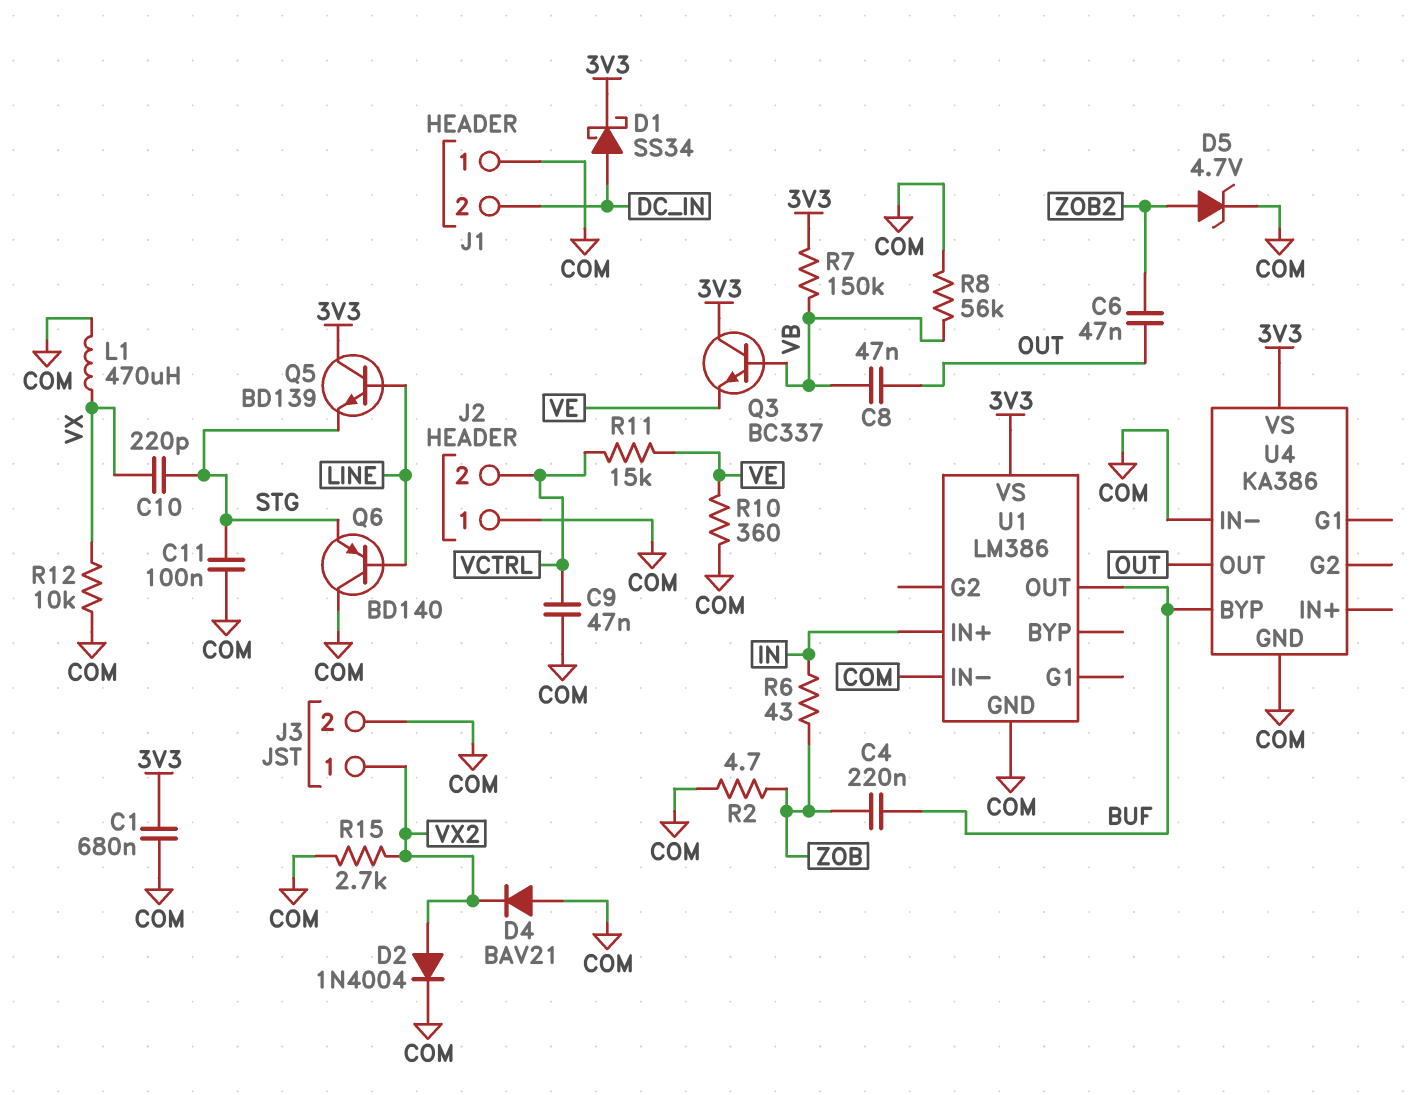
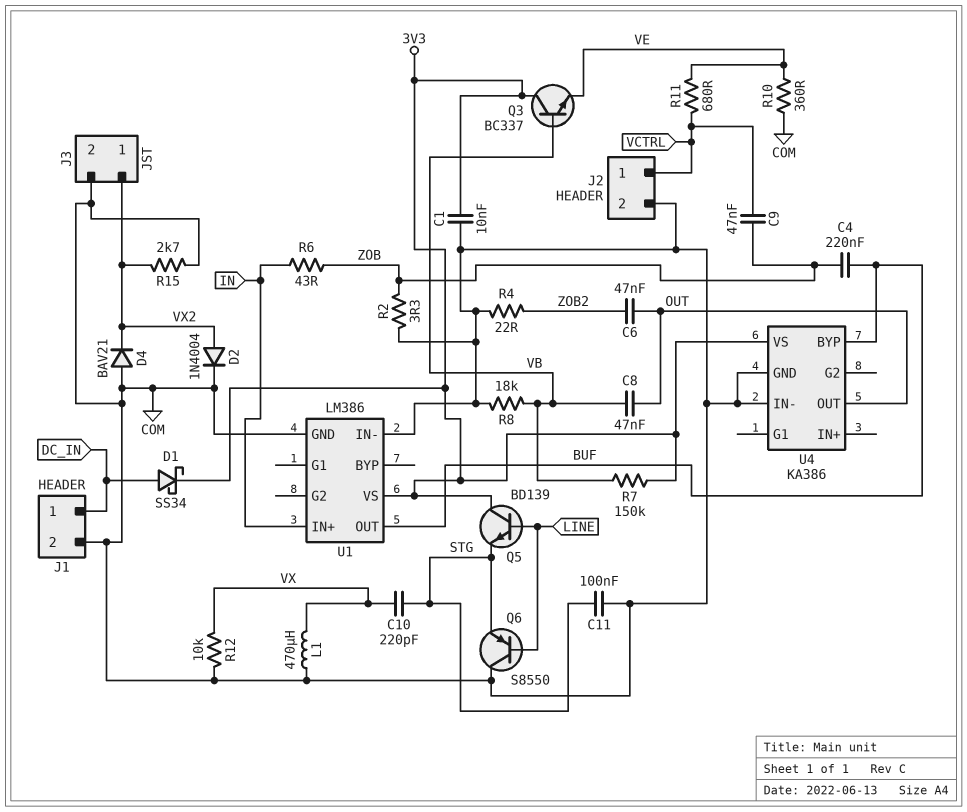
C1: 680nF (3V3, COM) -> 10nF (3V3, COM)
C9: 47nF (COM, VCTRL) -> 47nF (VCTRL, ZOB)
D5: zener 4.7V (A ZOB2, K COM) -> none
J1 pin 1: COM -> DC_IN
J1 pin 2: DC_IN -> COM
J2 pin 1: COM -> VCTRL
J2 pin 2: VCTRL -> COM
Q6: PNP BD140 (B LINE, C COM, E STG) -> PNP S8550 (B LINE, C COM, E STG)
R2: 4.7 (COM, ZOB) -> 3.3 (COM, ZOB)
R4: none -> 22 (COM, ZOB2)
R8: 56k (COM, VB) -> 18k (COM, VB)
R11: 15k (VCTRL, VE) -> 680 (VCTRL, VE)

